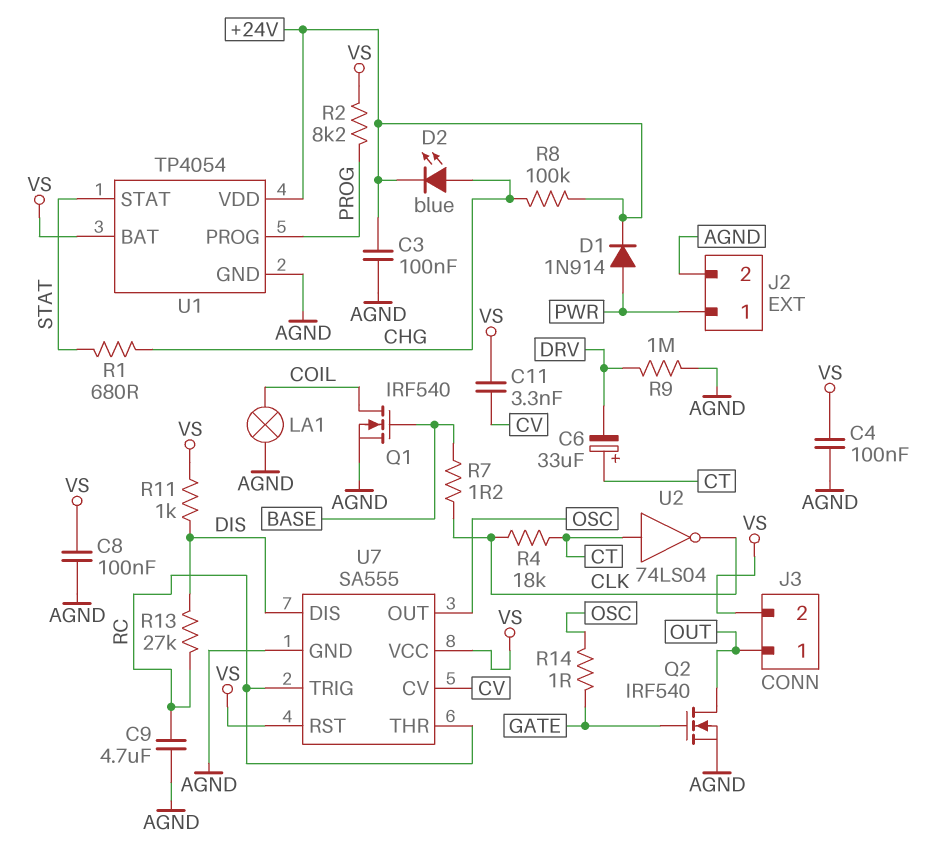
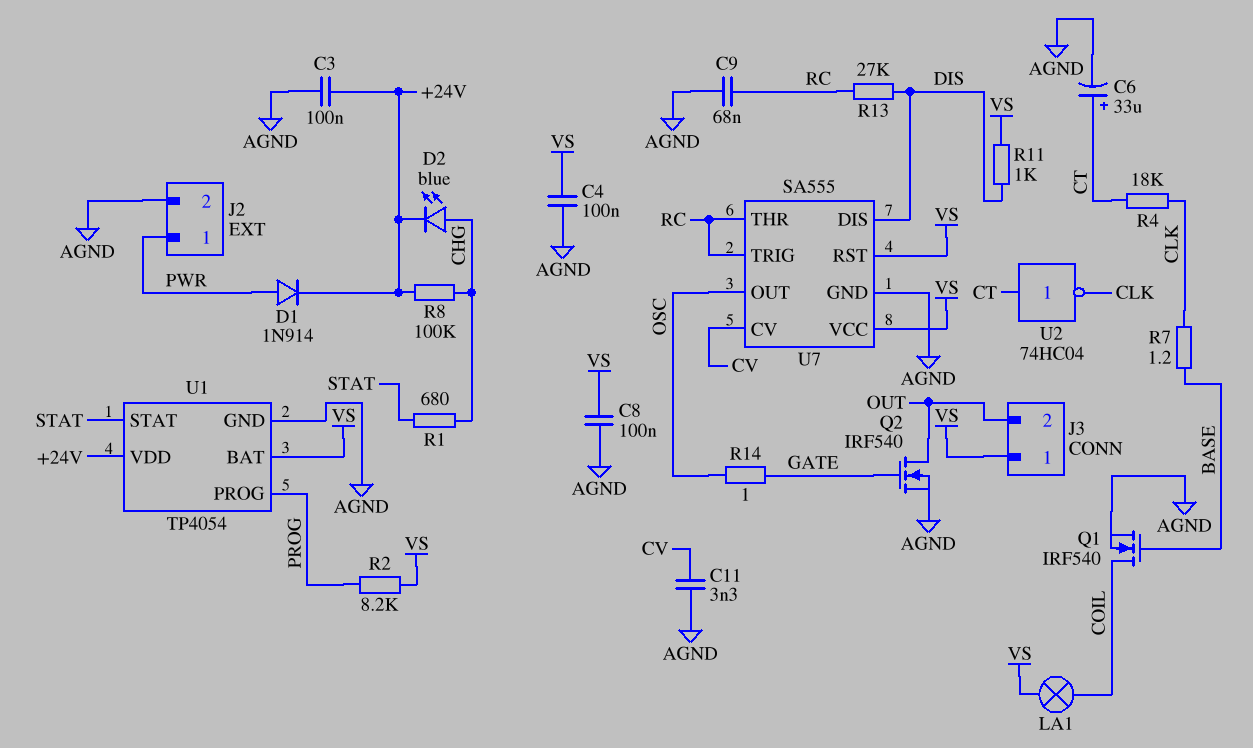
C6: 33uF (plus CT, minus DRV) -> 33uF (plus CT, minus AGND)
C9: 4.7uF (AGND, RC) -> 68nF (AGND, RC)
C11: 3.3nF (CV, VS) -> 3.3nF (AGND, CV)
J3 pin 1: OUT -> VS
J3 pin 2: VS -> OUT
LA1: lamp (AGND, COIL) -> lamp (COIL, VS)
R9: 1M (AGND, DRV) -> none
U2: NOT 74LS04 (in CT, out CLK) -> NOT 74HC04 (in CT, out CLK)

